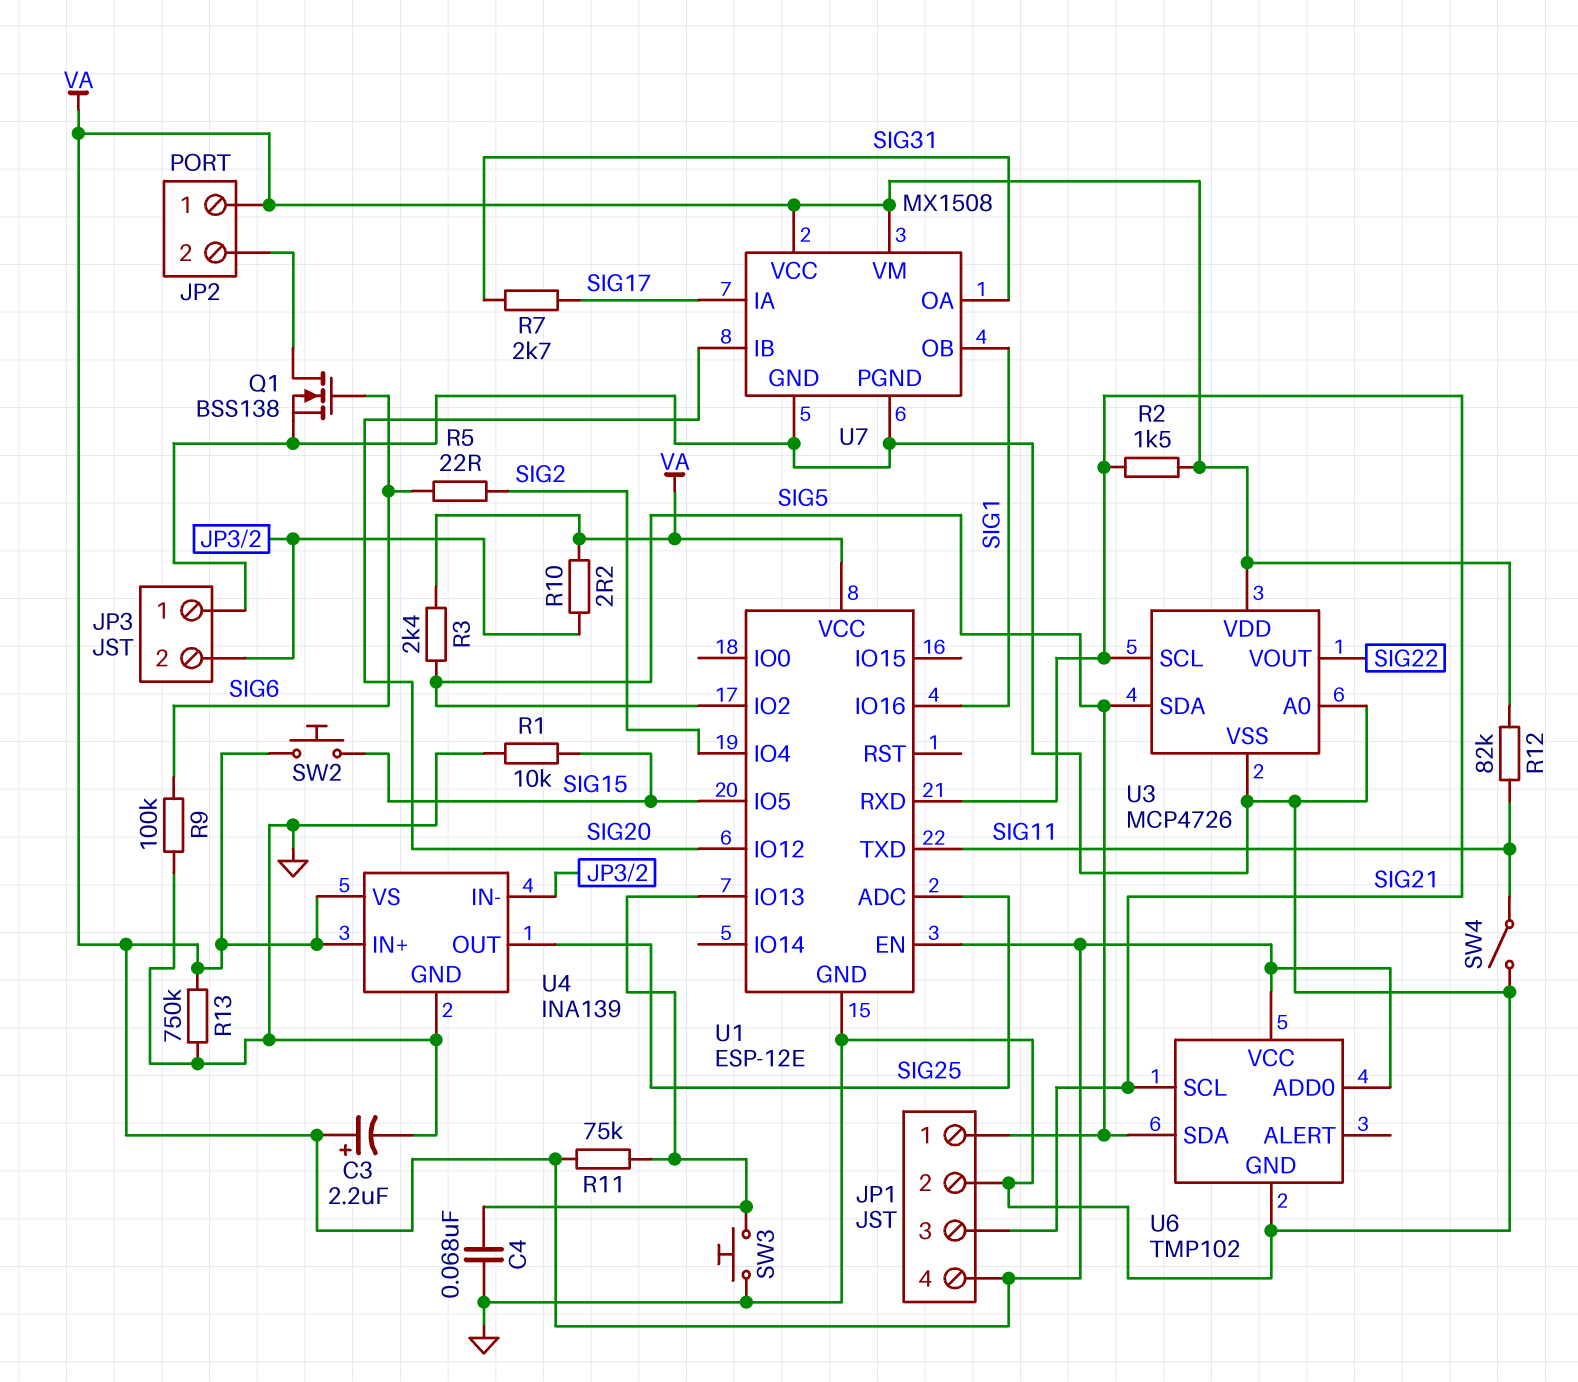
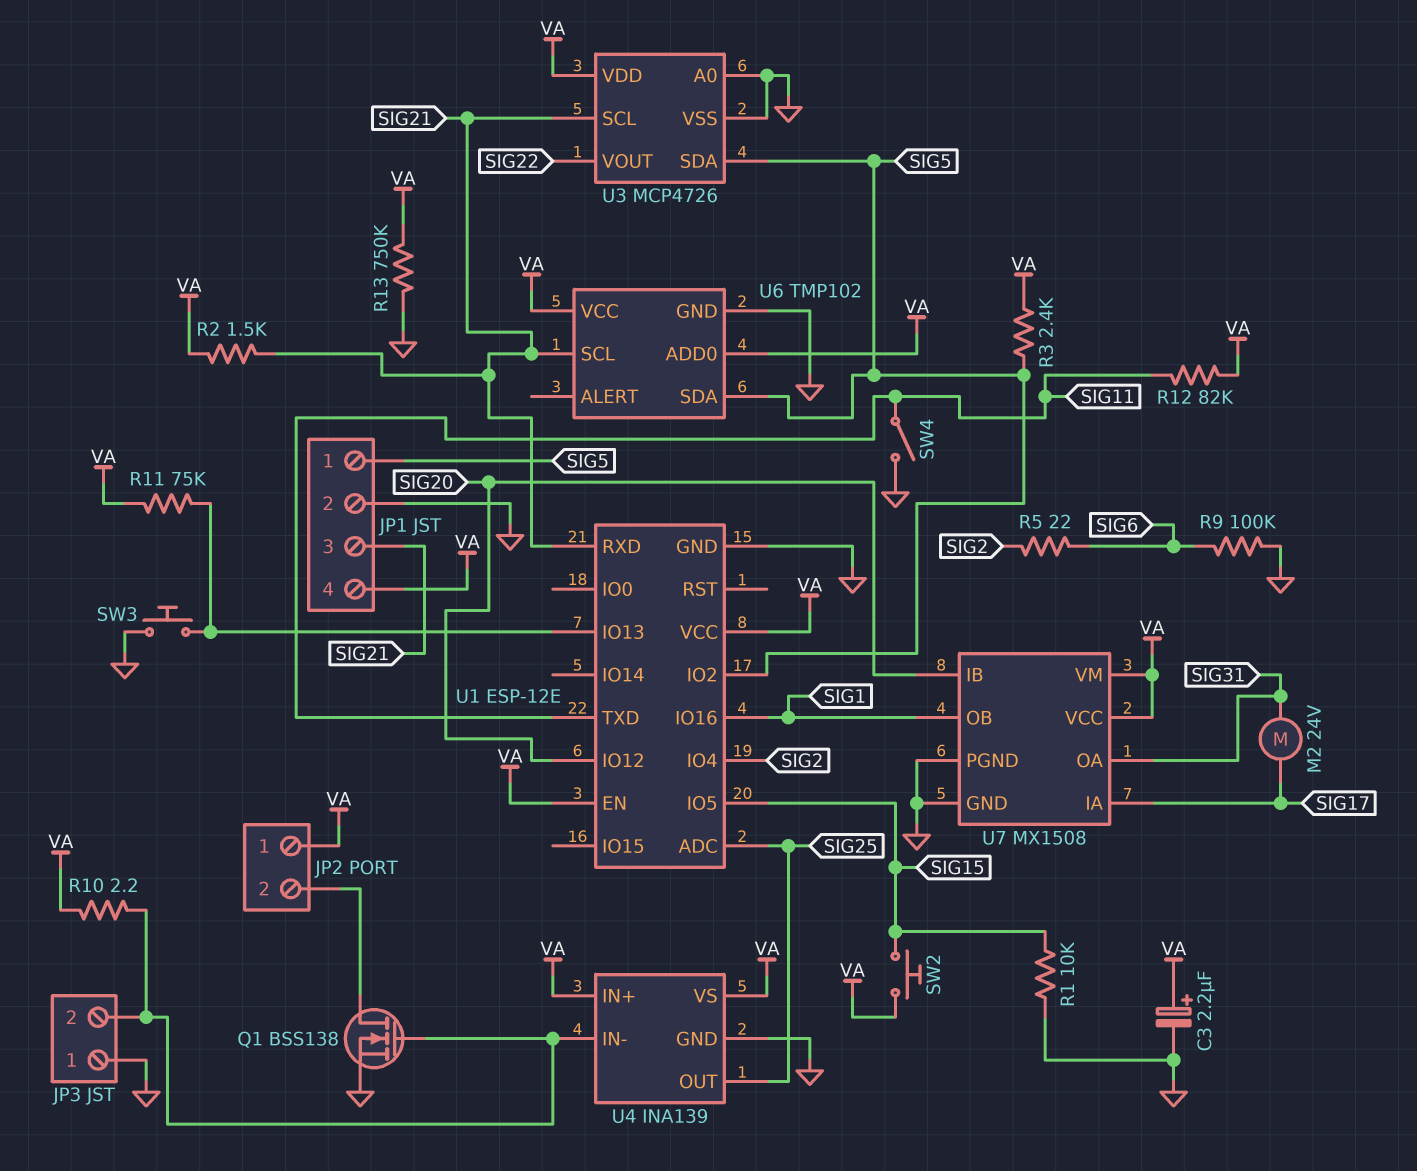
C4: 68nF (GND, U1/IO13) -> none
M2: none -> motor 24V (SIG17, SIG31)
Q1: NMOS BSS138 (G SIG6, D JP2/2, S GND) -> NMOS BSS138 (G JP3/2, D JP2/2, S GND)
R7: 2.7k (SIG17, SIG31) -> none

